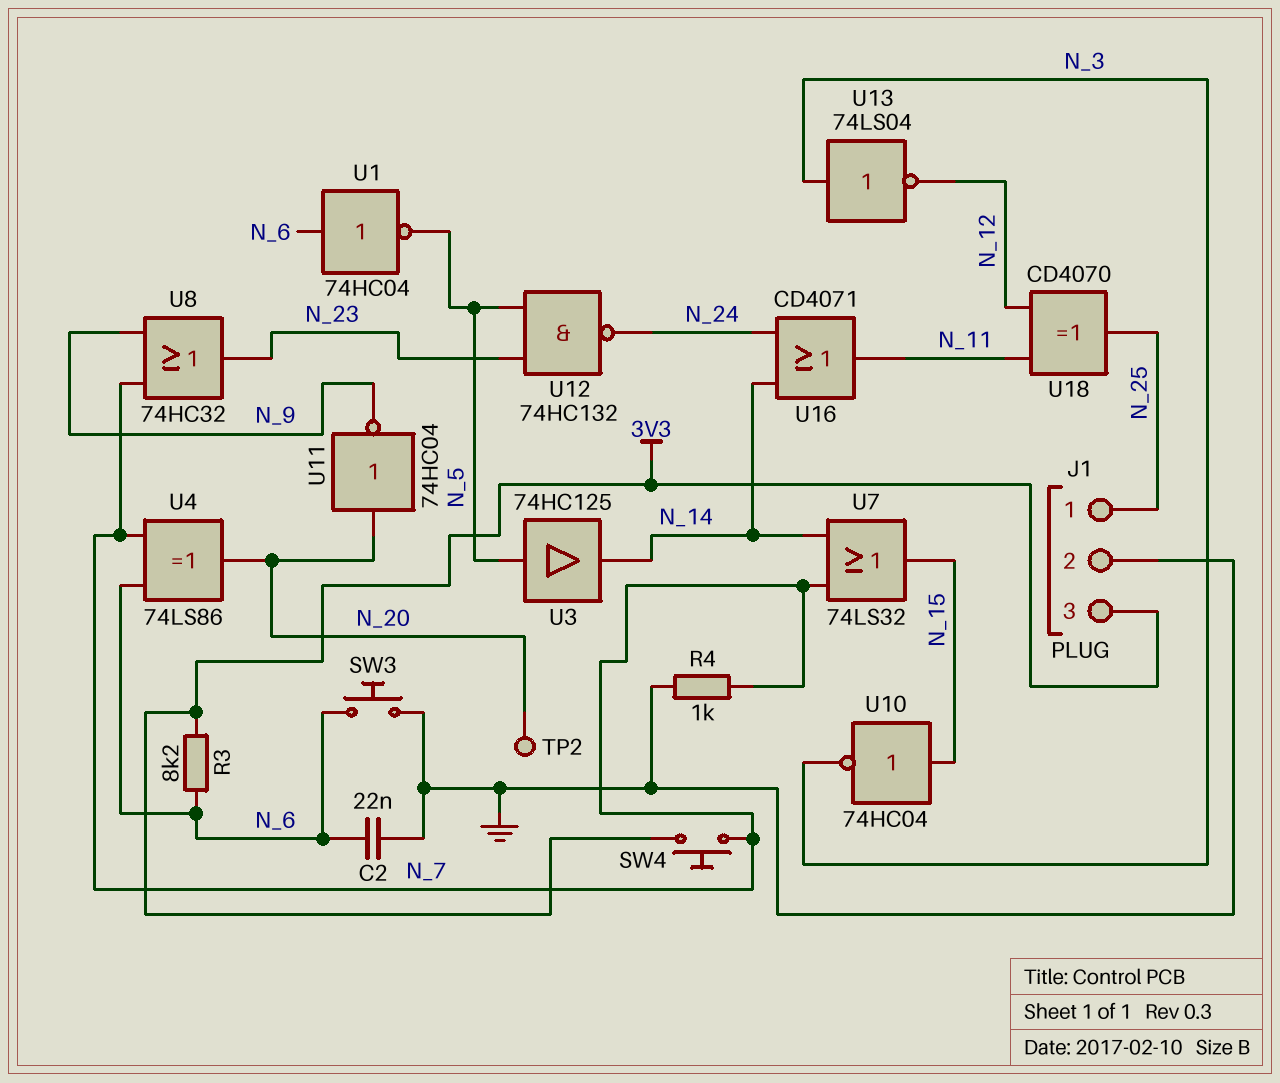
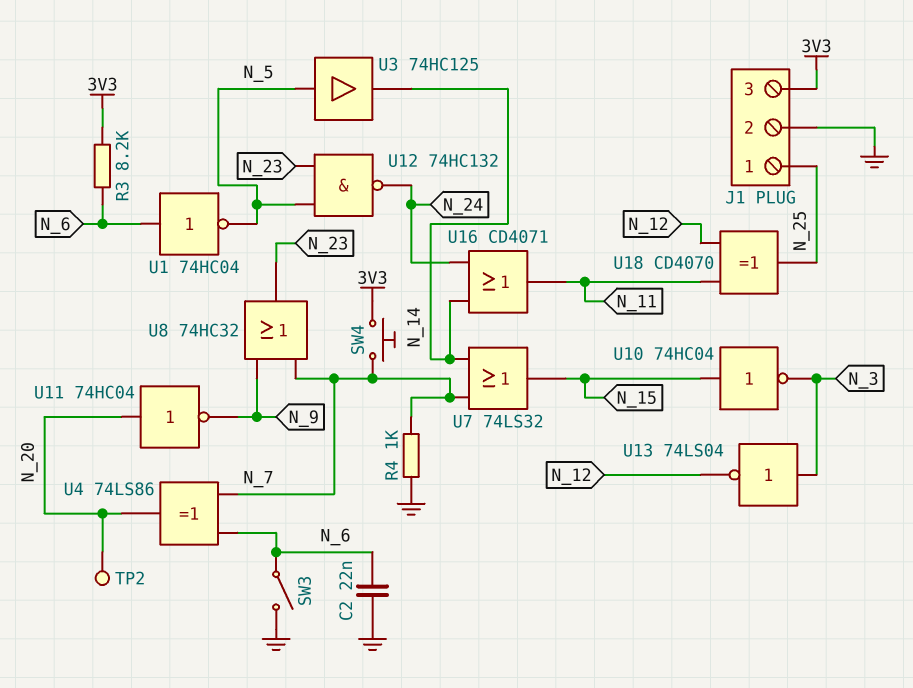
SW3: button (GND, N_6) -> switch (GND, N_6)

